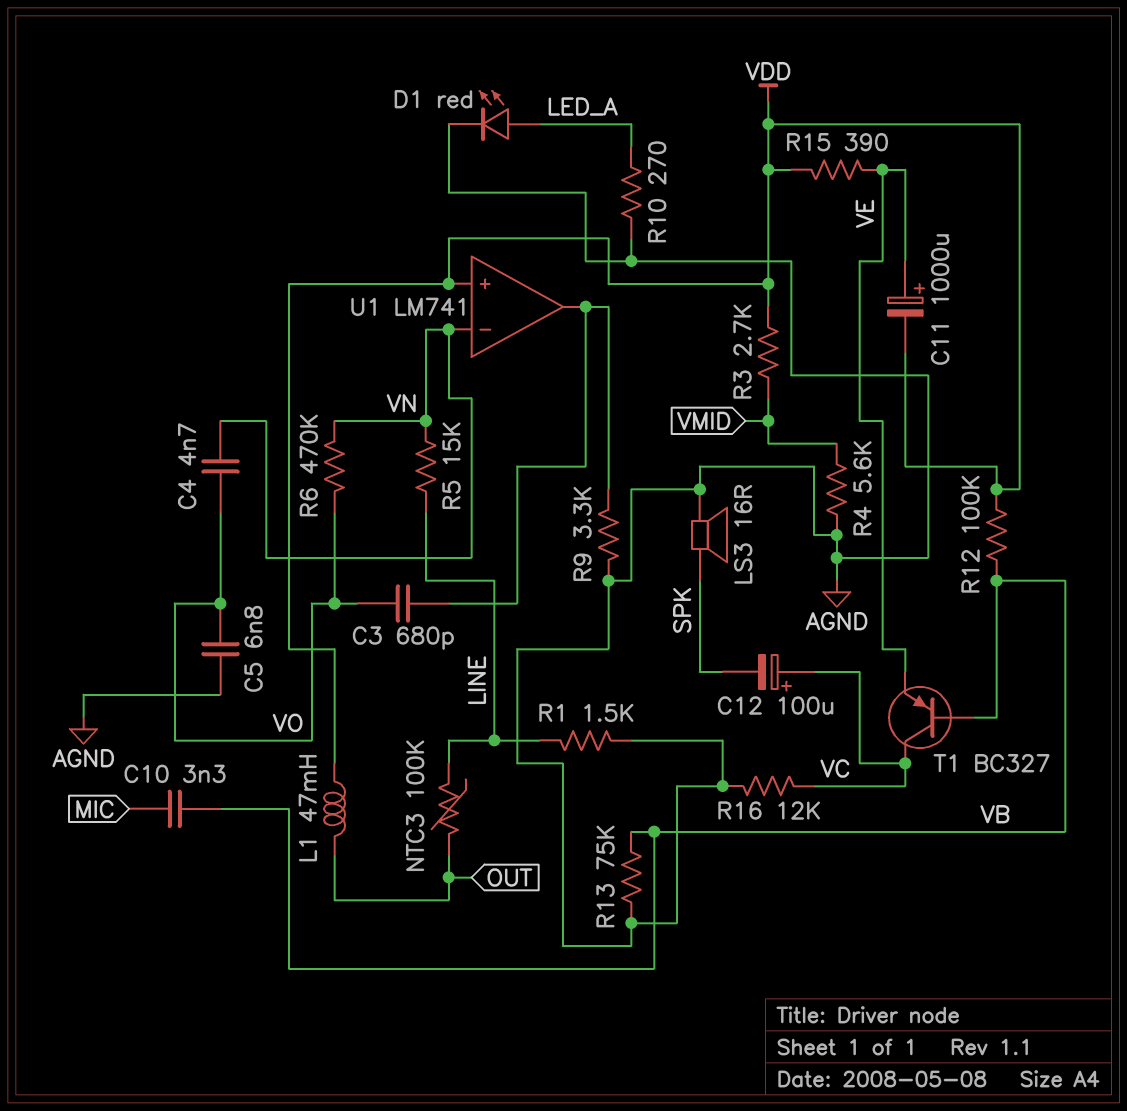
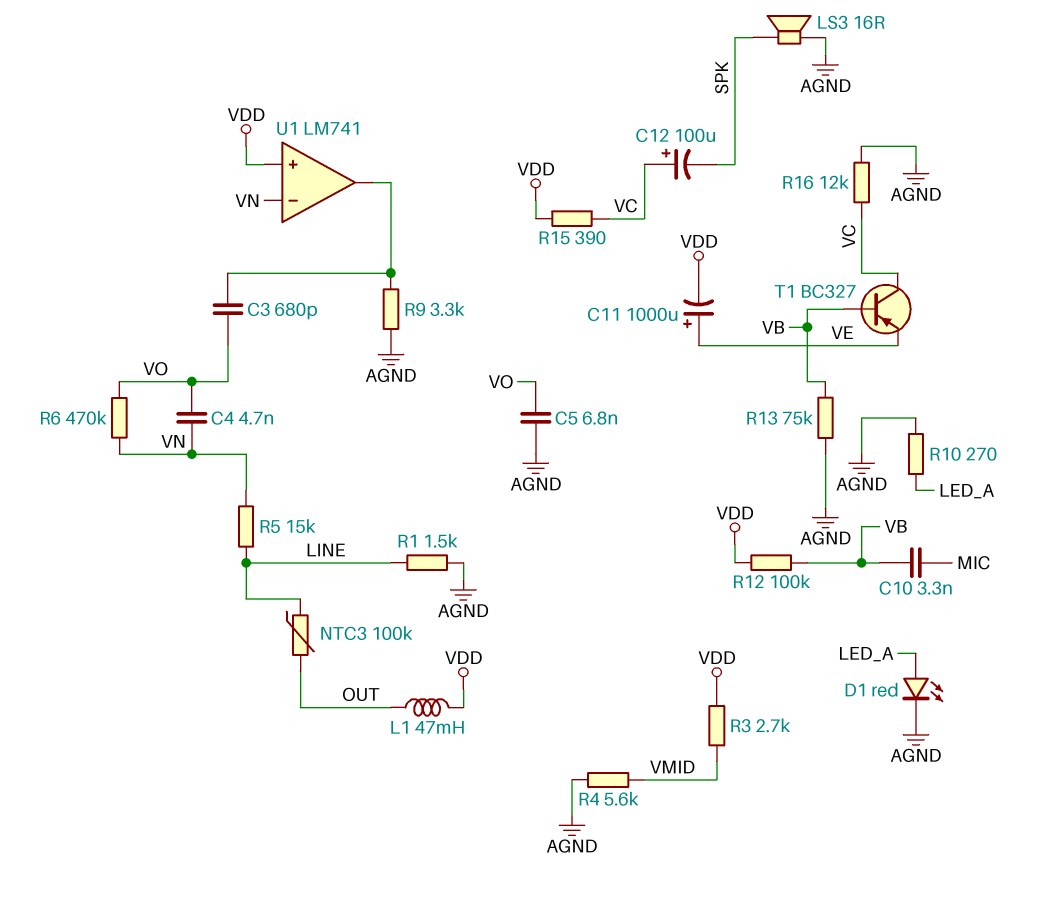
R15: 390 (VDD, VE) -> 390 (VC, VDD)

